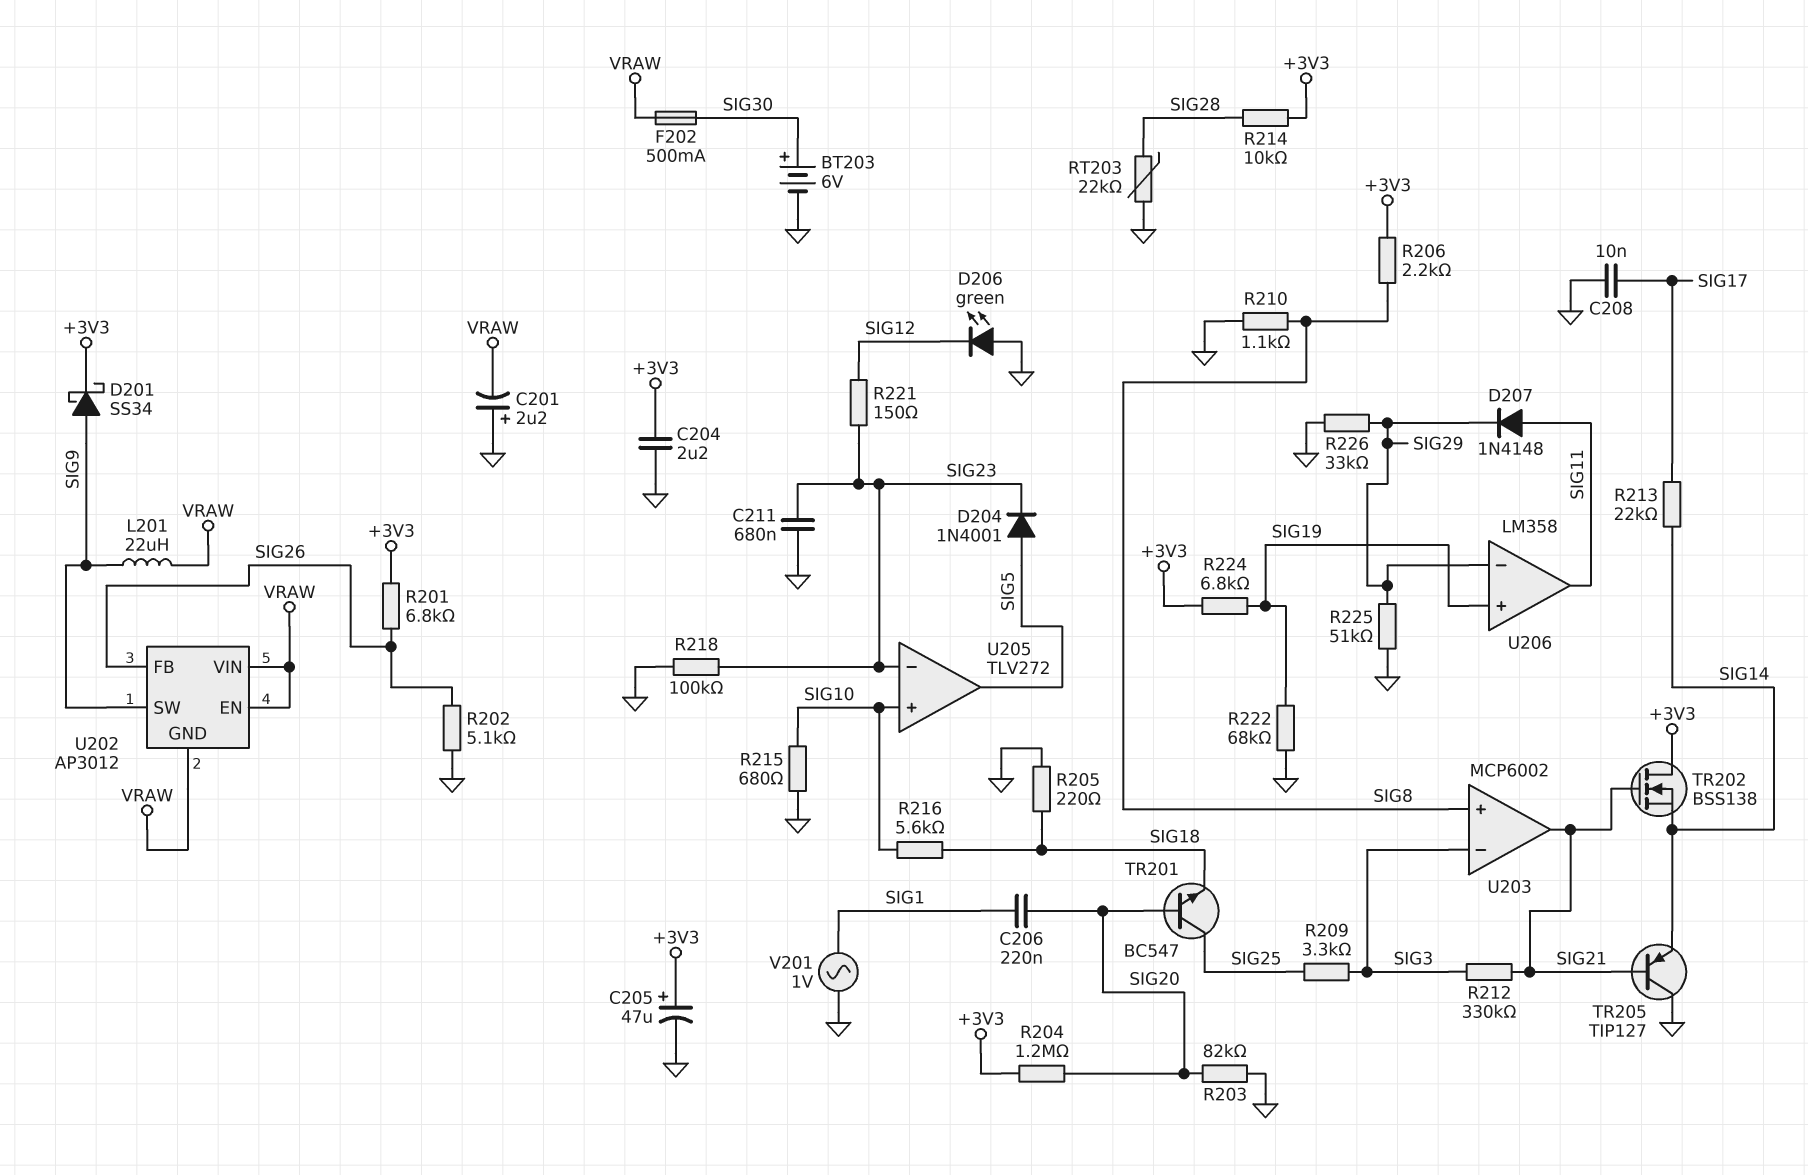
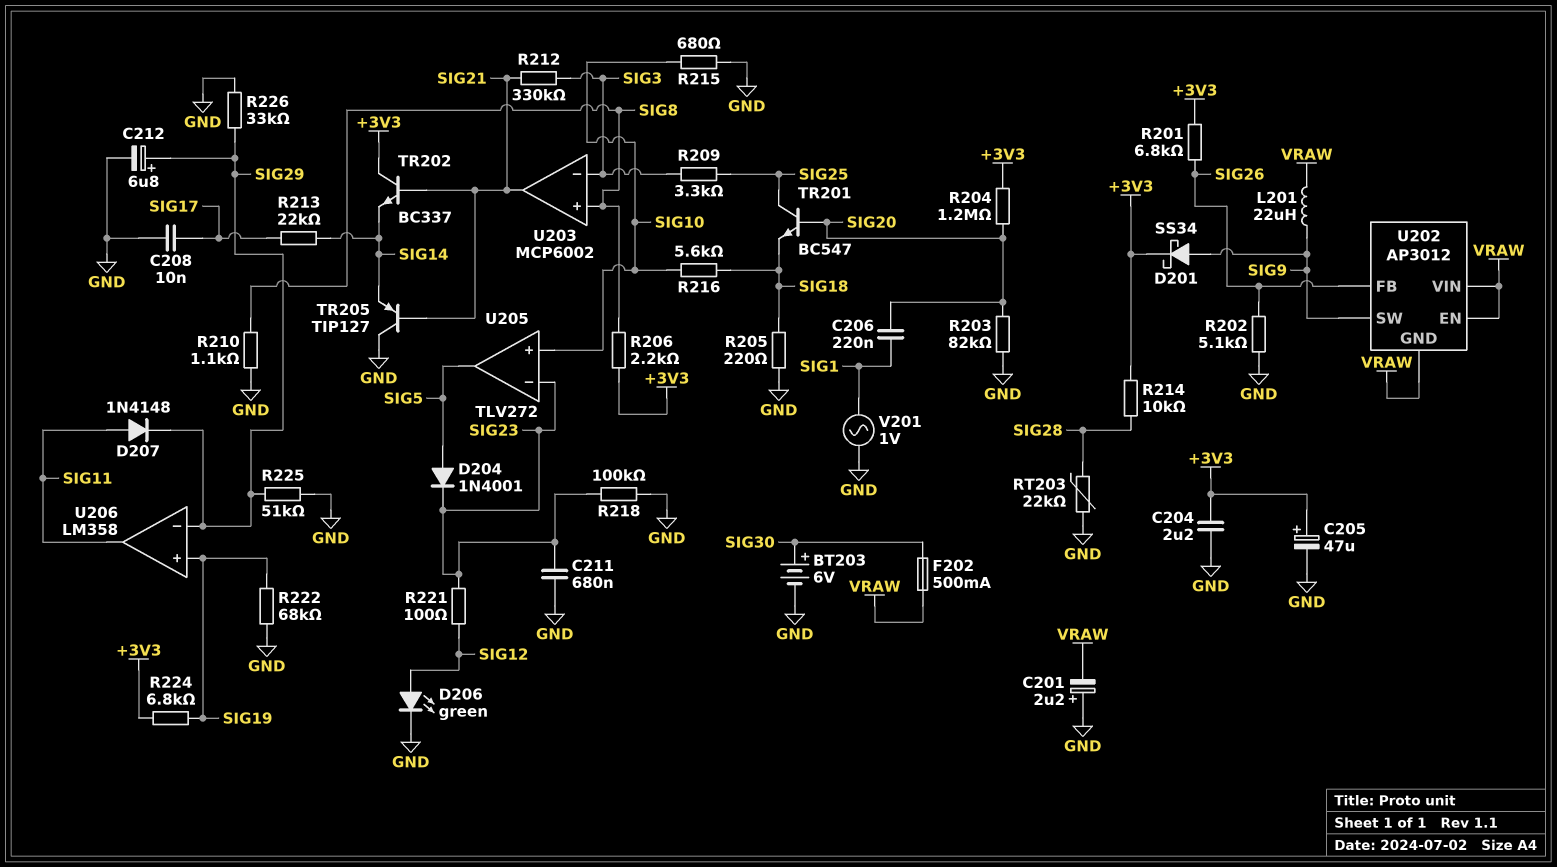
C212: none -> 6.8uF (plus SIG29, minus GND)
D206: LED green (A GND, K SIG12) -> LED green (A SIG12, K GND)
R221: 150 (SIG12, SIG23) -> 100 (SIG12, SIG23)
TR202: NMOS BSS138 (G SIG21, D +3V3, S SIG14) -> NPN BC337 (B SIG21, C +3V3, E SIG14)

